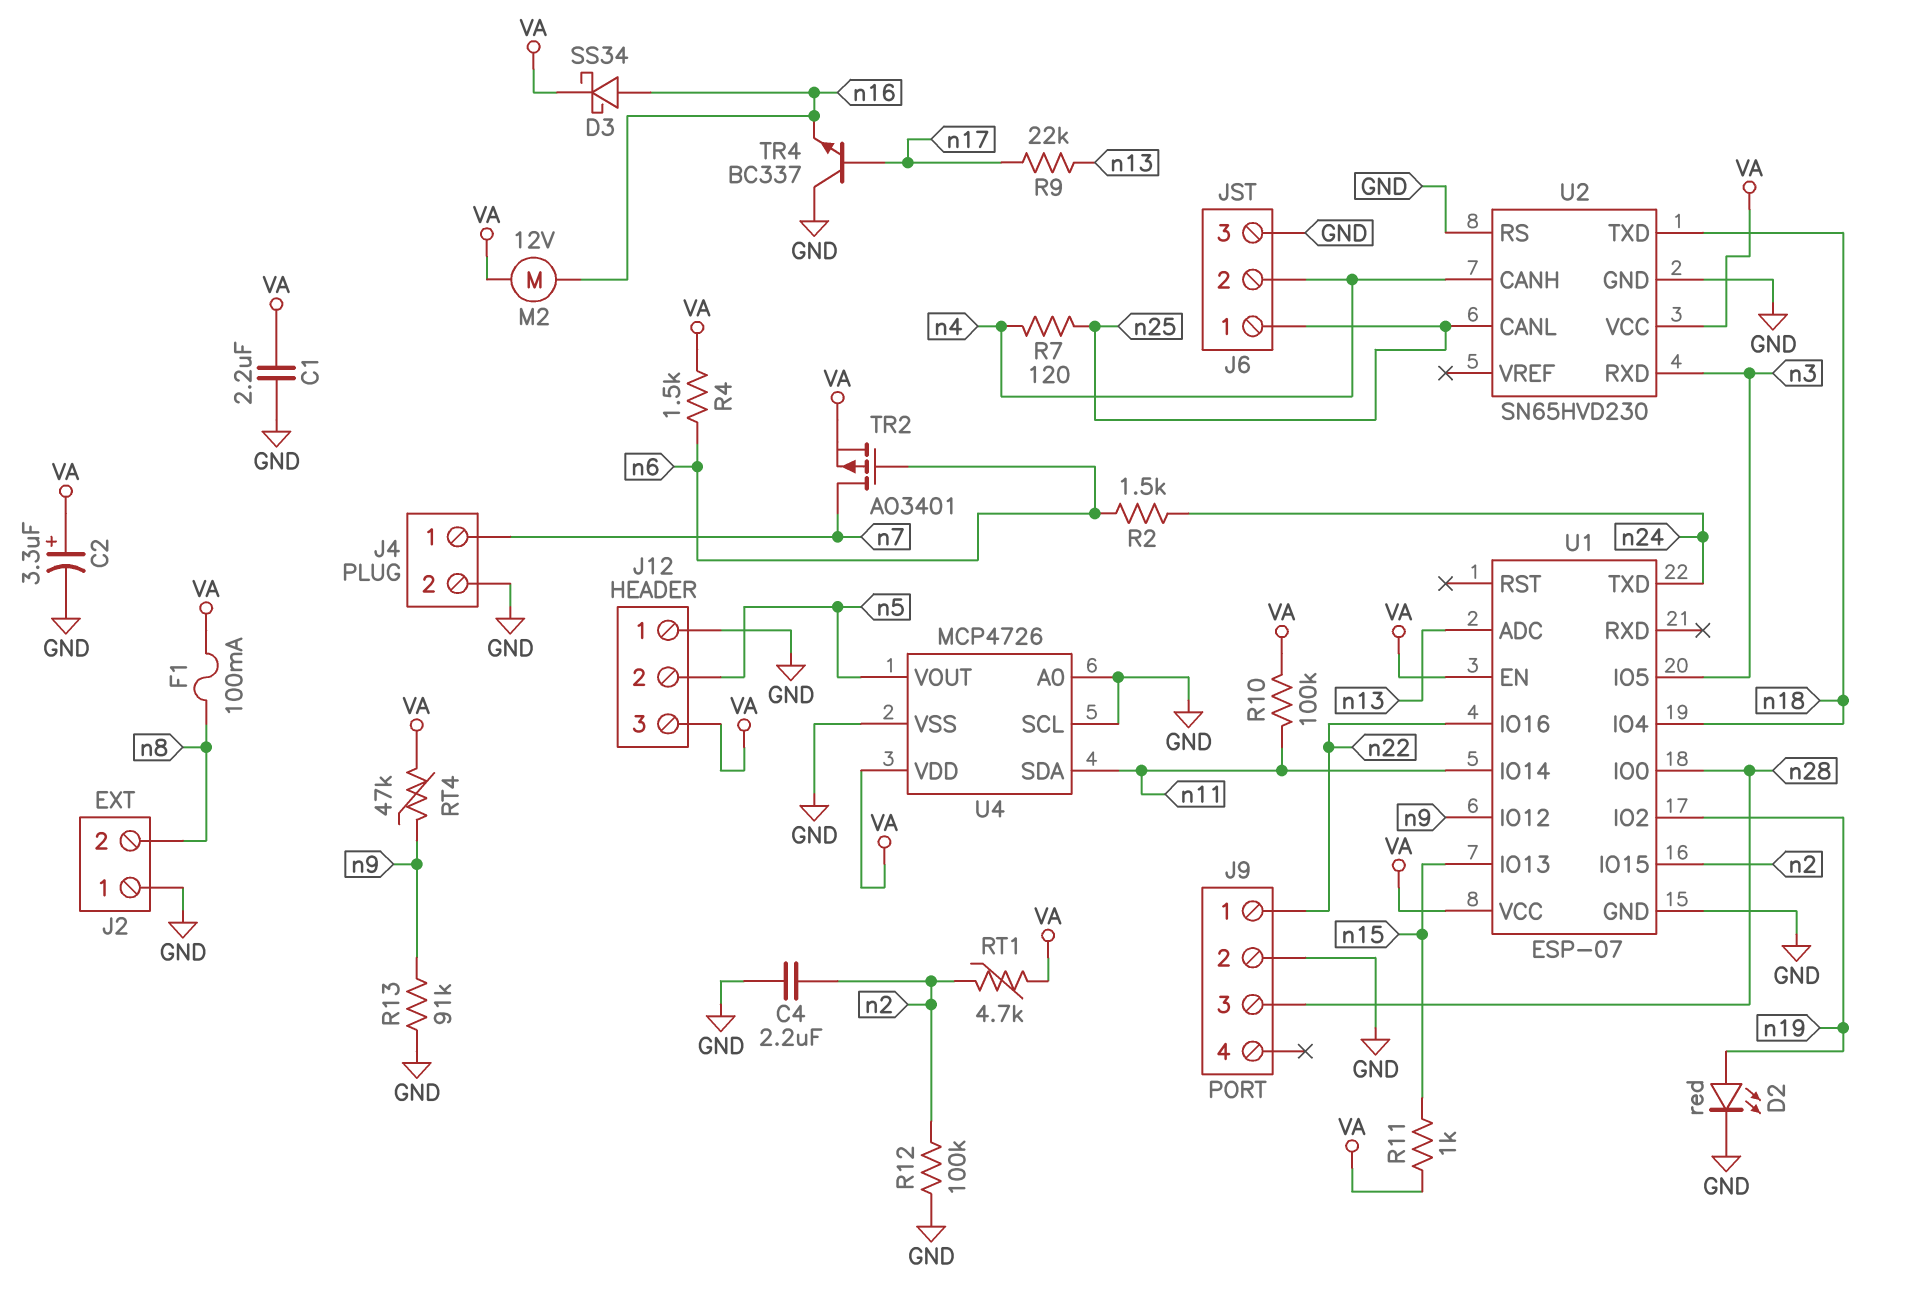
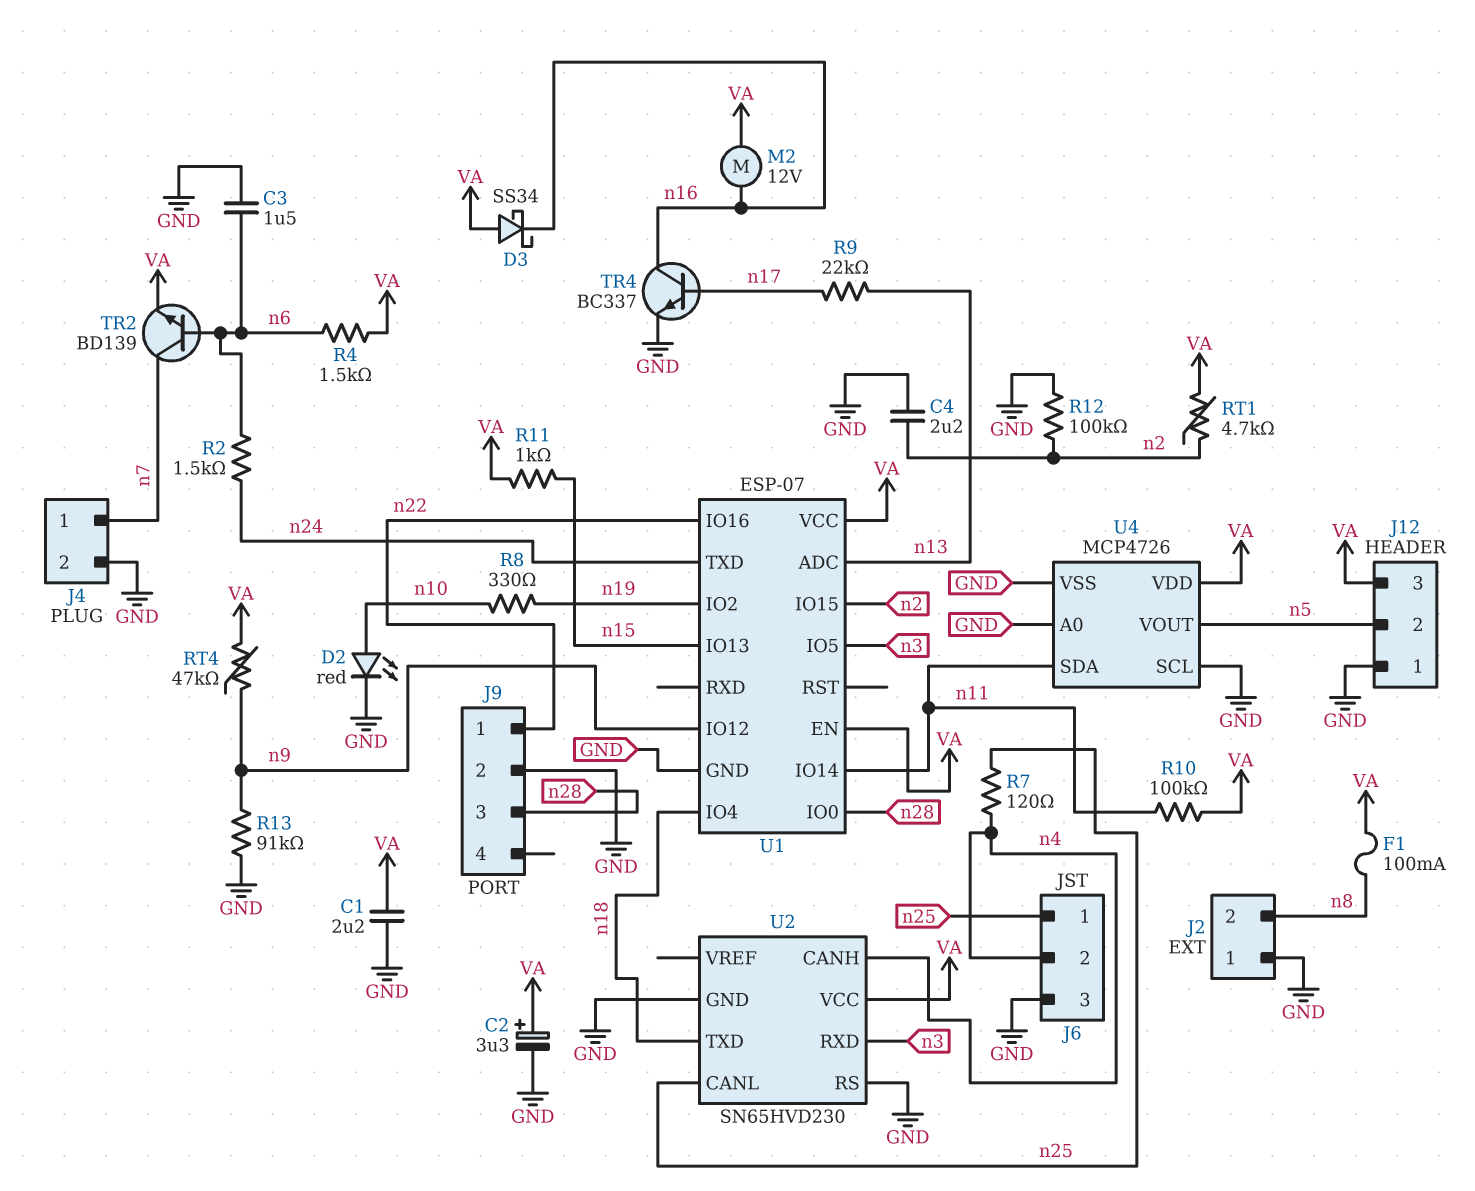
C3: none -> 1.5uF (GND, n6)
D2: LED red (A n19, K GND) -> LED red (A n10, K GND)
D3: schottky SS34 (A n16, K VA) -> schottky SS34 (A VA, K n16)
R8: none -> 330 (n10, n19)
TR2: PMOS AO3401 (G n6, D n7, S VA) -> NPN BD139 (B n6, C n7, E VA)
TR4: NPN BC337 (B n17, C GND, E n16) -> NPN BC337 (B n17, C n16, E GND)

